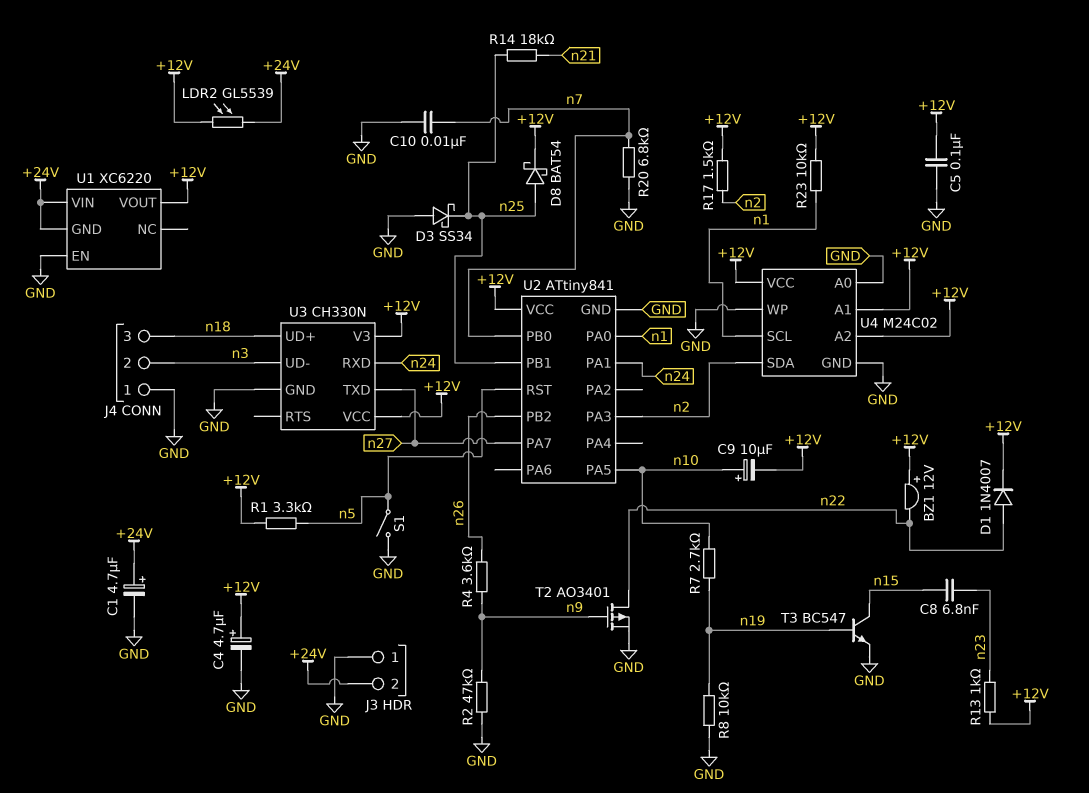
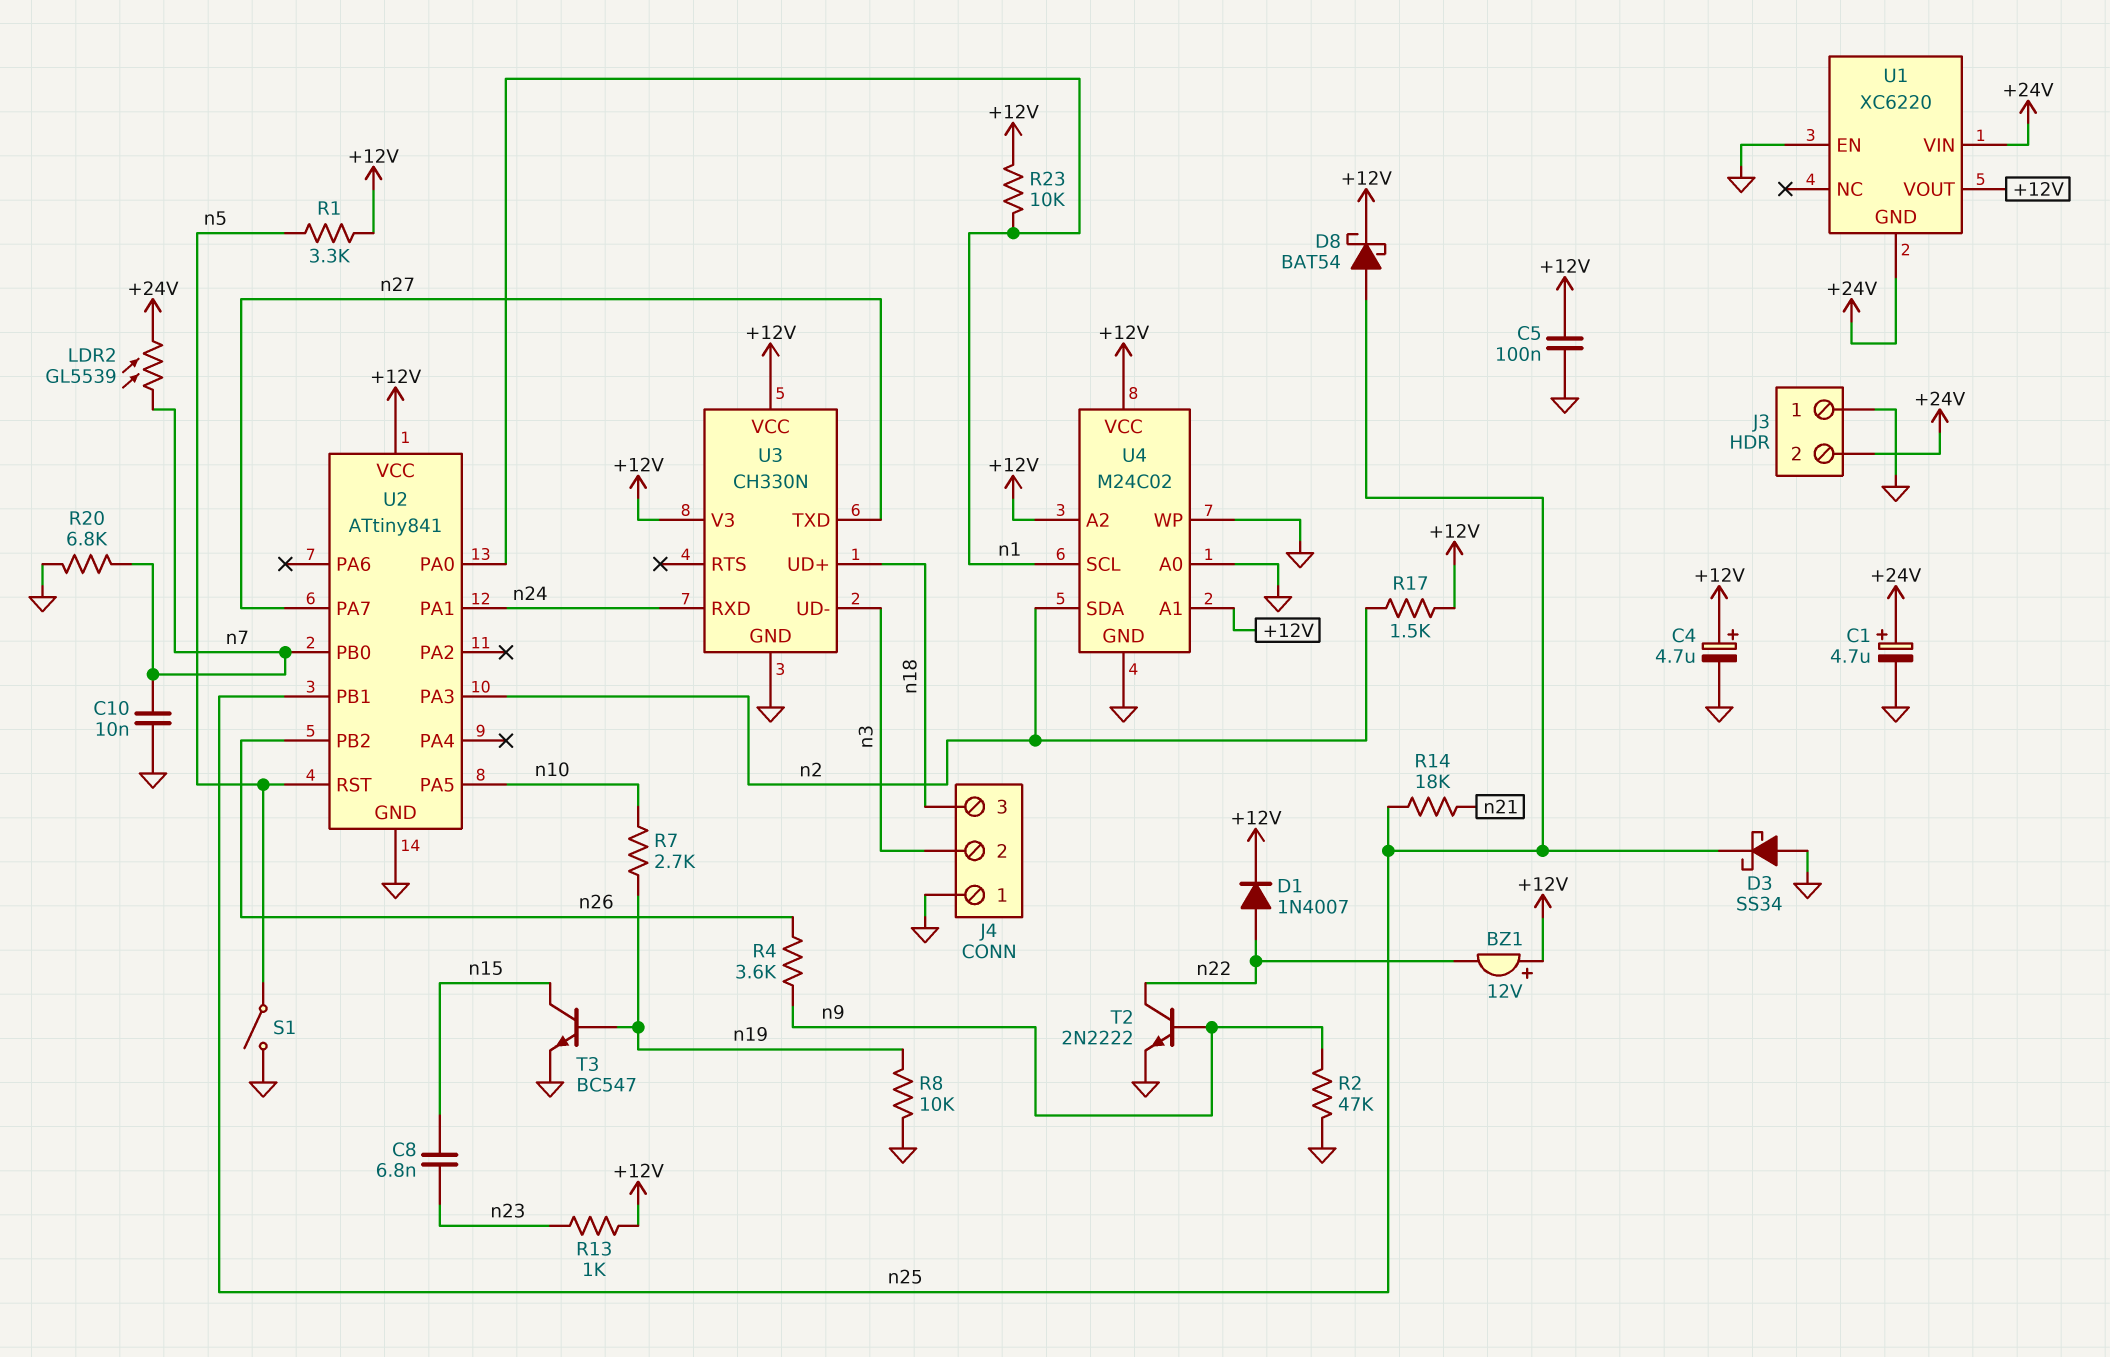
C9: 10uF (plus n10, minus +12V) -> none
LDR2: GL5539 (+12V, +24V) -> GL5539 (+24V, n7)
T2: PMOS AO3401 (G n9, D n22, S GND) -> NPN 2N2222 (B n9, C n22, E GND)

